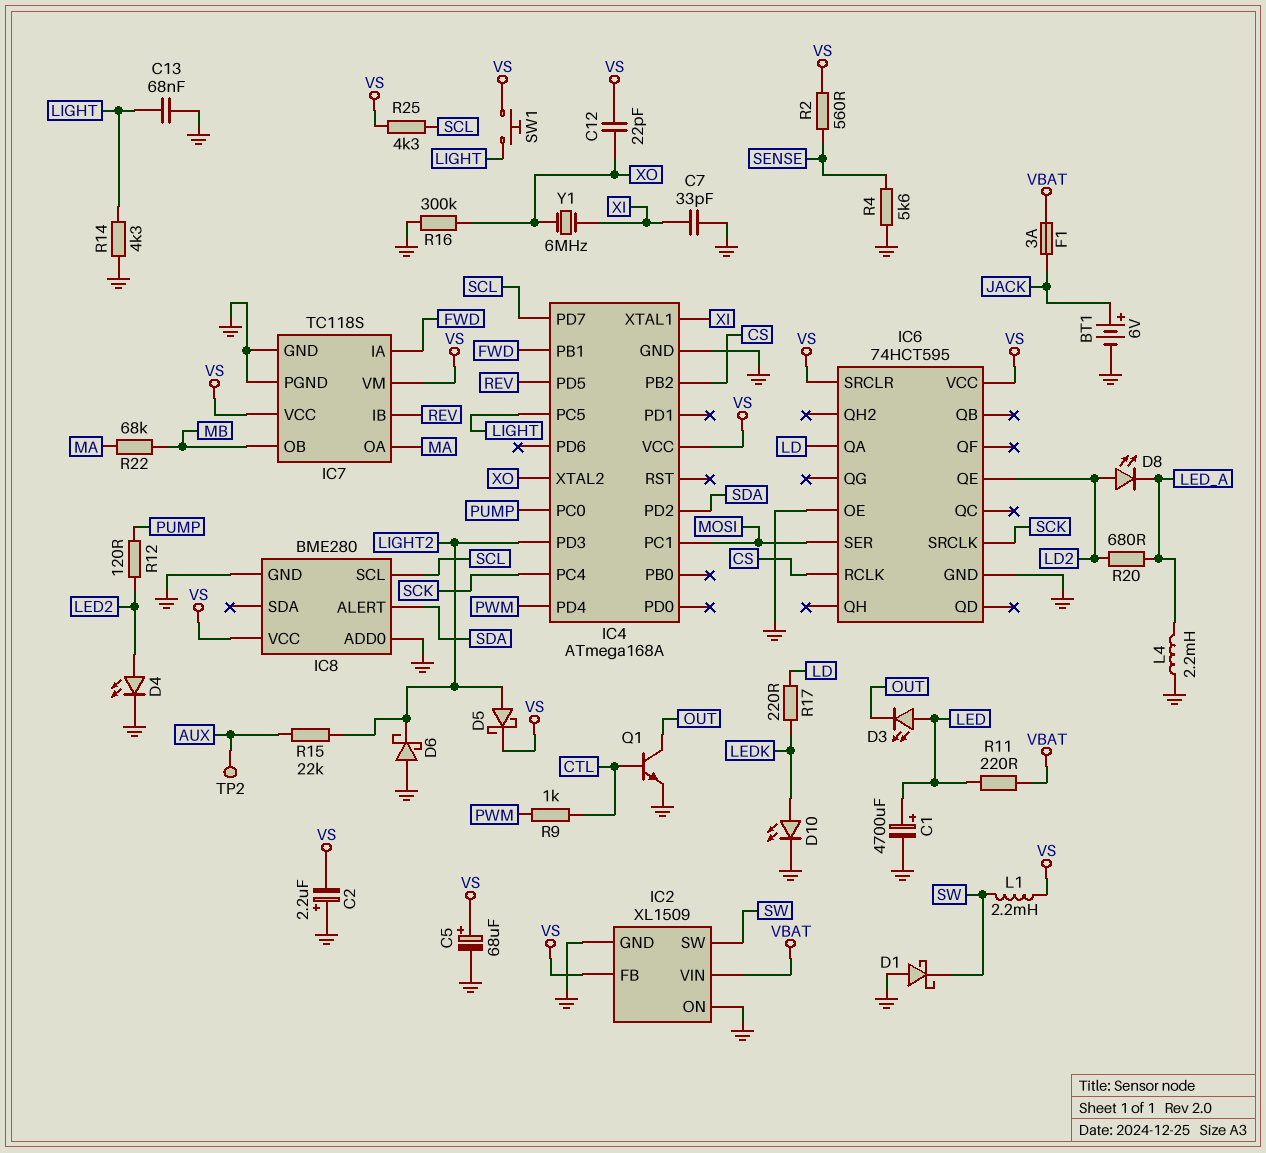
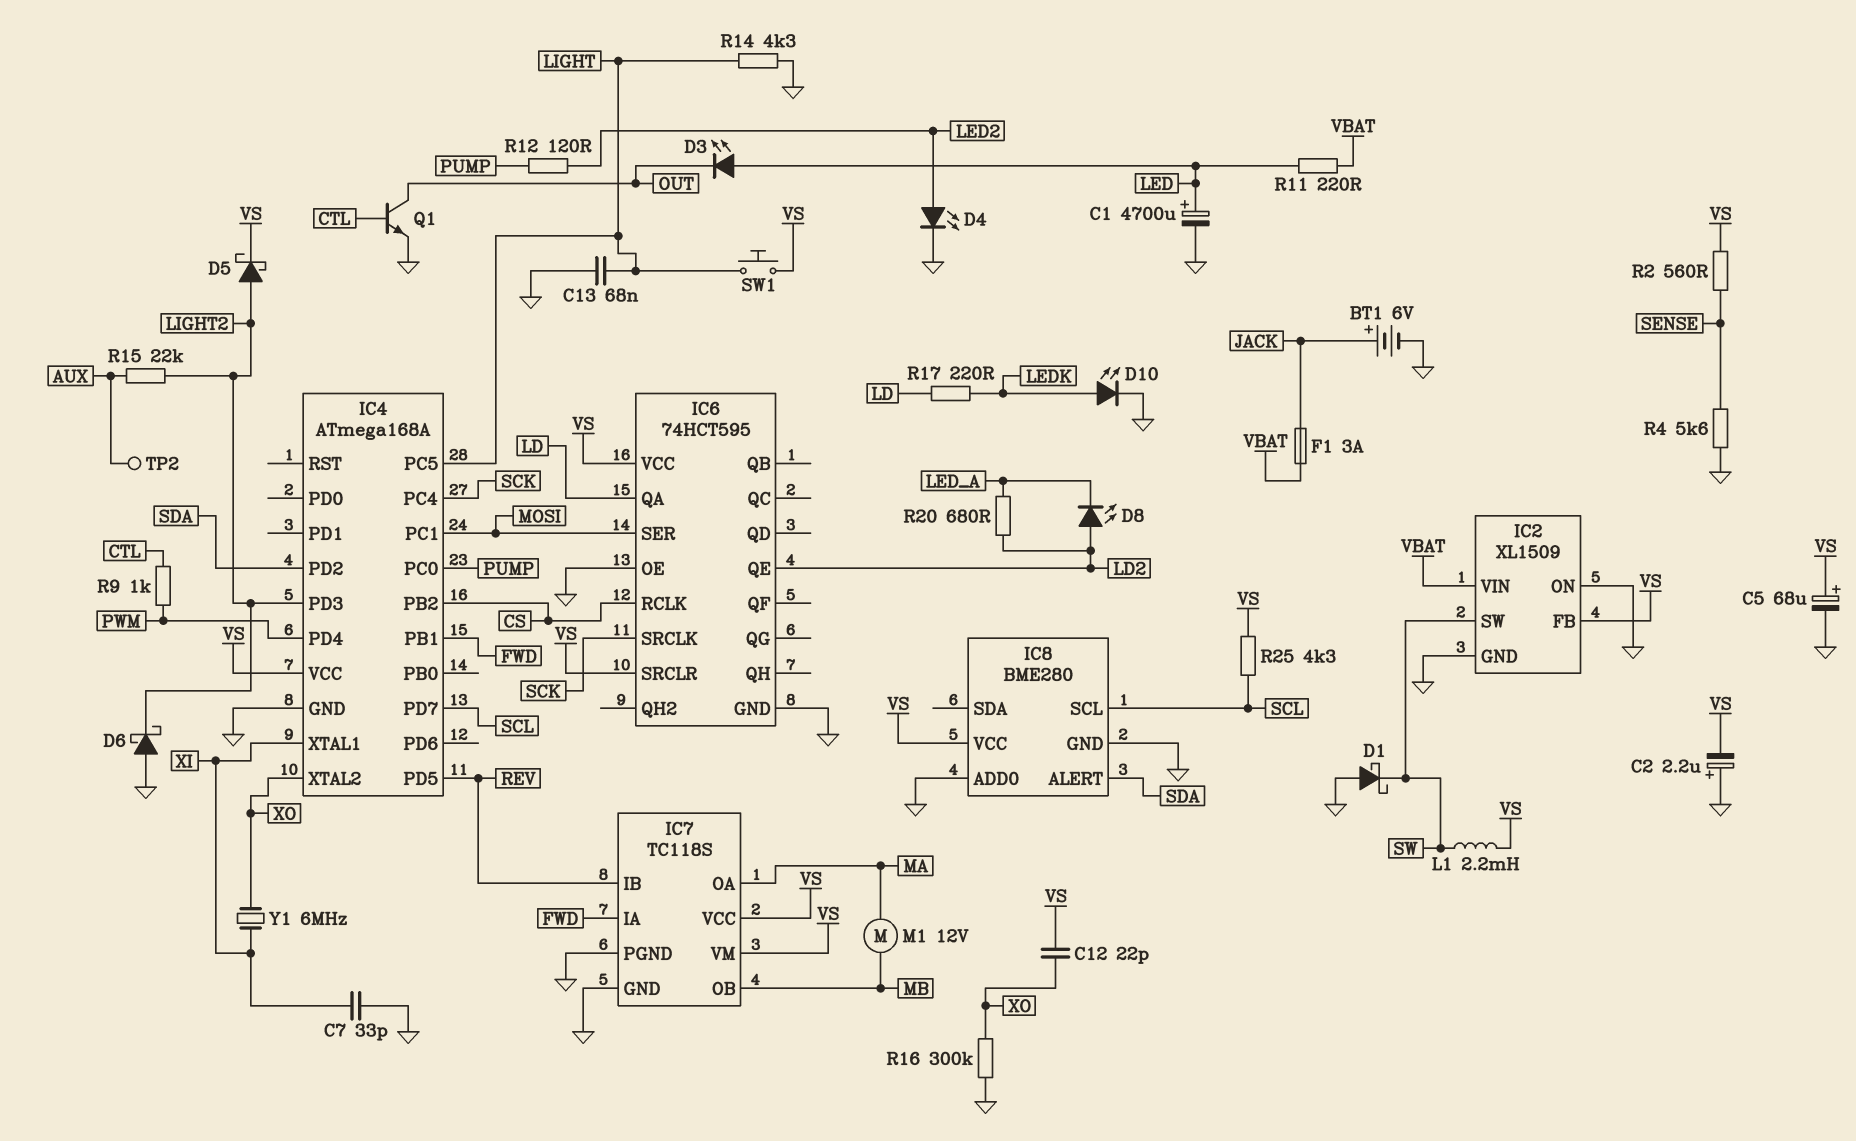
L4: 2.2mH (GND, LED_A) -> none
M1: none -> motor 12V (MA, MB)
R22: 68k (MA, MB) -> none

